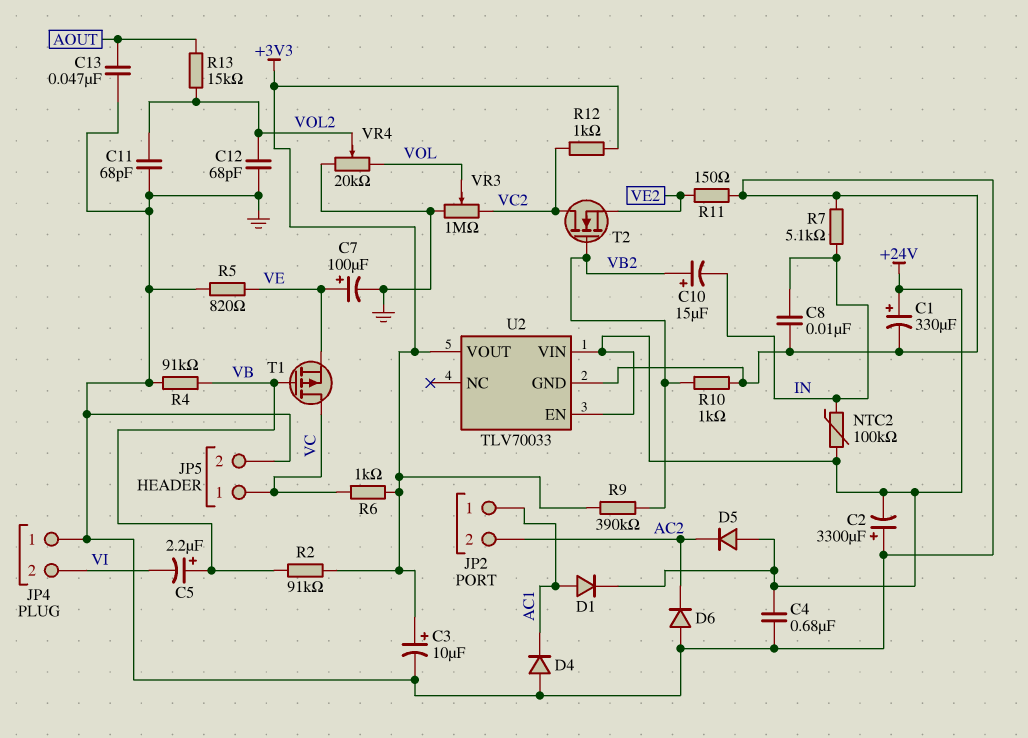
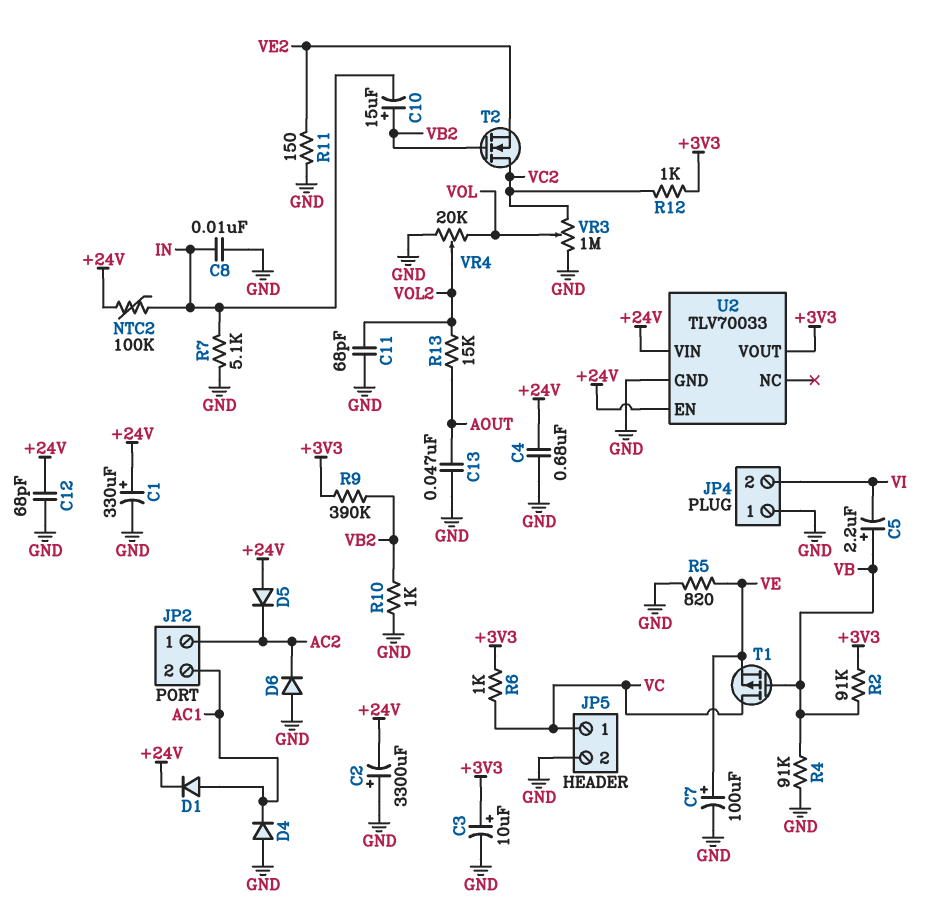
C12: 68pF (GND, VOL2) -> 68pF (+24V, GND)
JP2 pin 1: AC1 -> AC2
JP2 pin 2: AC2 -> AC1

